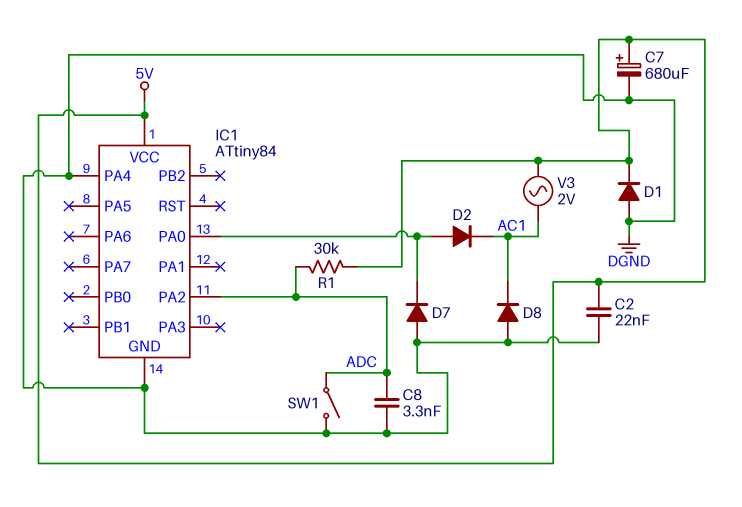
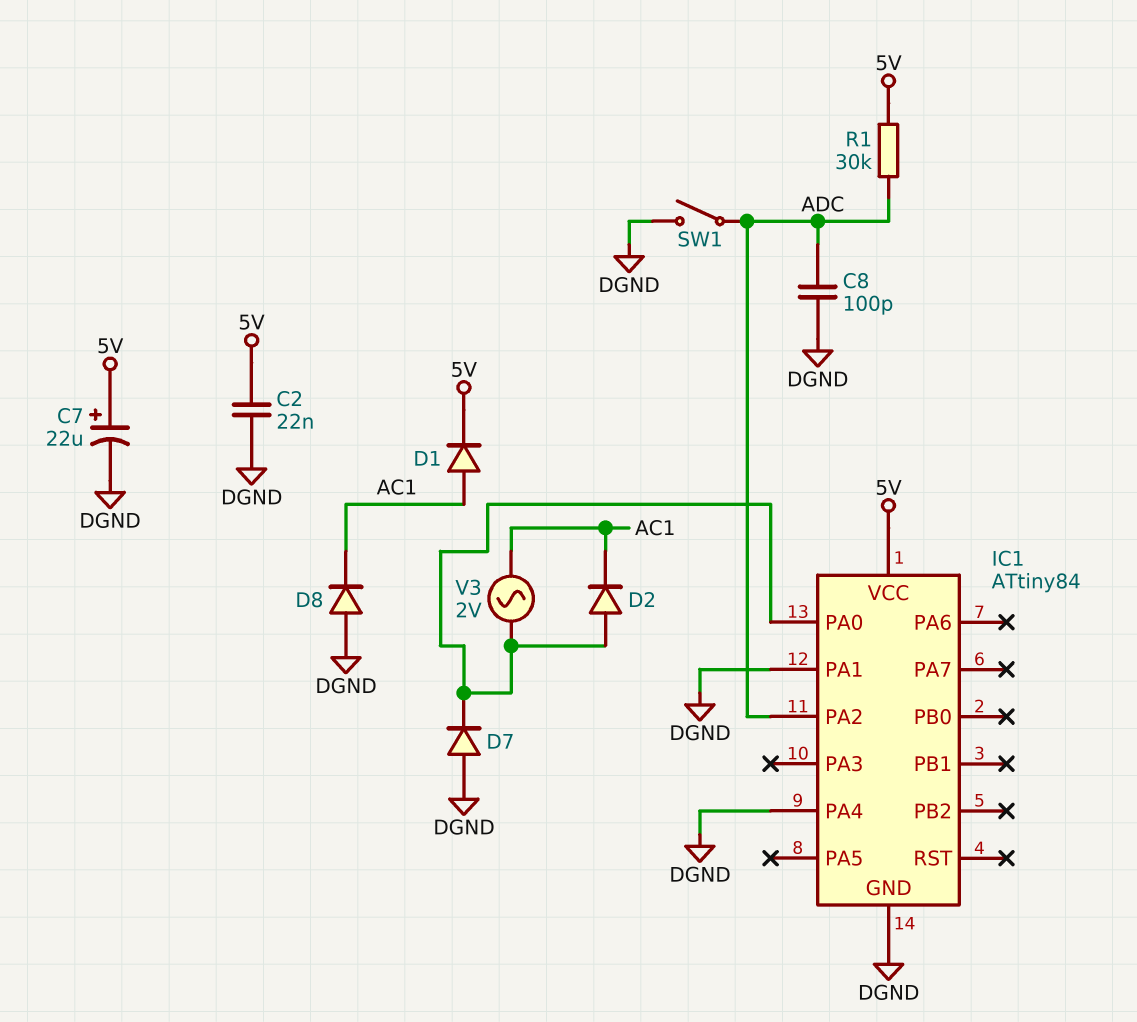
C7: 680uF (plus 5V, minus DGND) -> 22uF (plus 5V, minus DGND)
C8: 3.3nF (ADC, DGND) -> 100pF (ADC, DGND)
D1: diode (A DGND, K 5V) -> diode (A AC1, K 5V)
IC1 pin PA1: none -> DGND
V3: AC 2V (5V, AC1) -> AC 2V (AC1, IC1/PA0)

